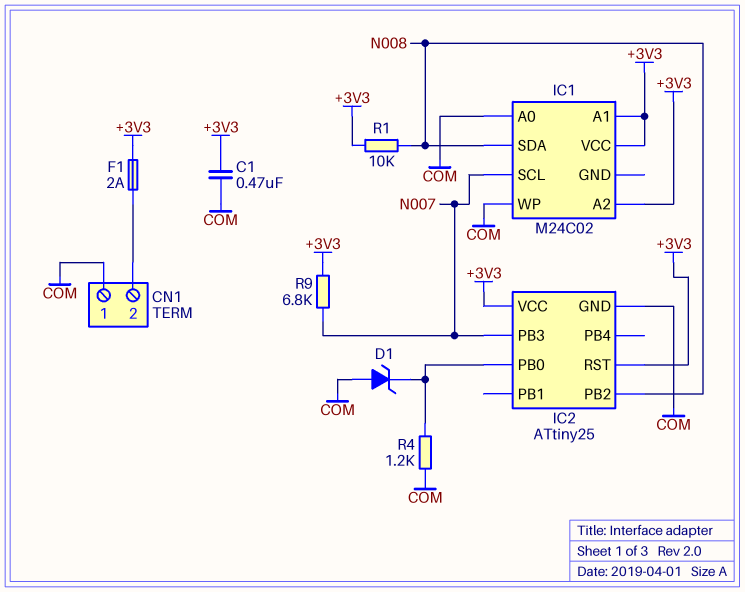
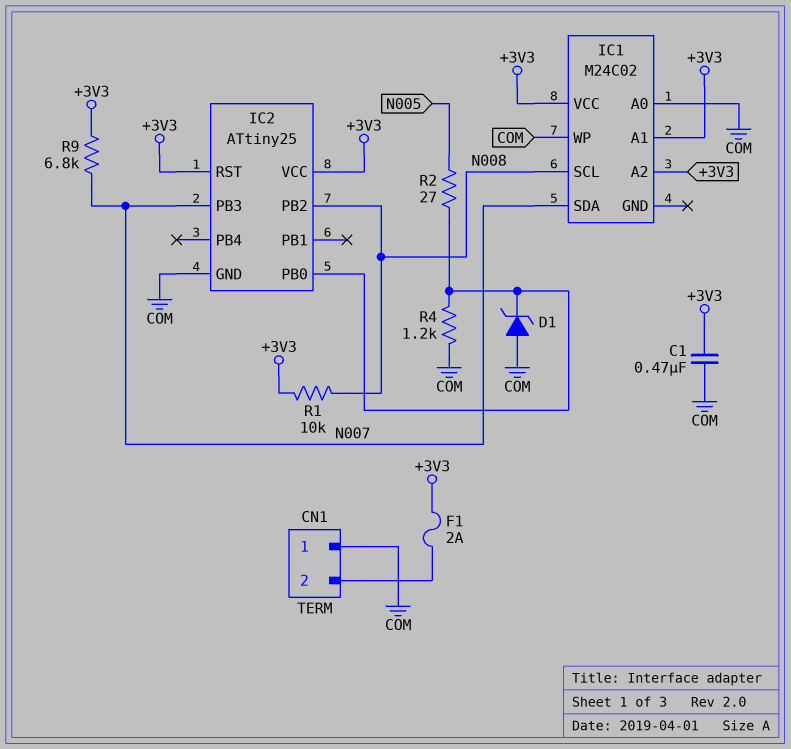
IC1 pin SCL: N007 -> N008
IC1 pin SDA: N008 -> N007
R2: none -> 27 (IC2/PB0, N005)

